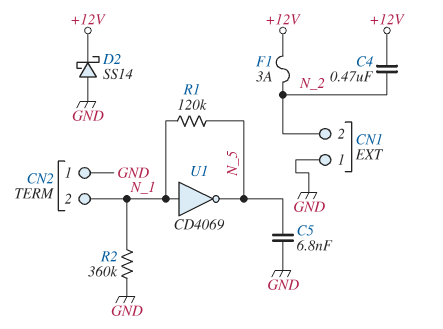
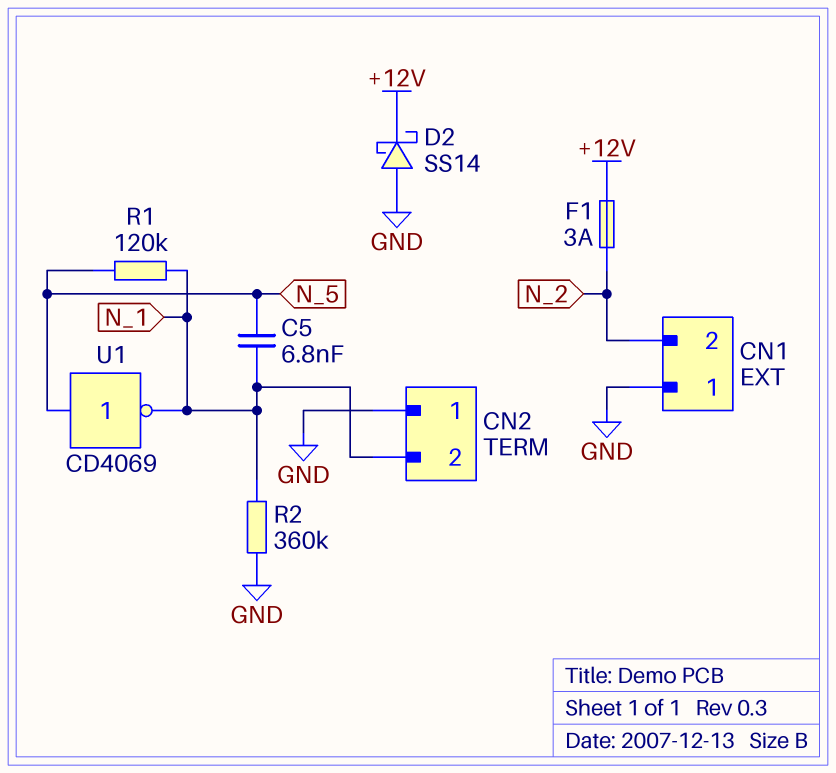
C4: 470nF (+12V, N_2) -> none
C5: 6.8nF (GND, N_5) -> 6.8nF (N_1, N_5)
U1: NOT CD4069 (in N_1, out N_5) -> NOT CD4069 (in N_5, out N_1)

